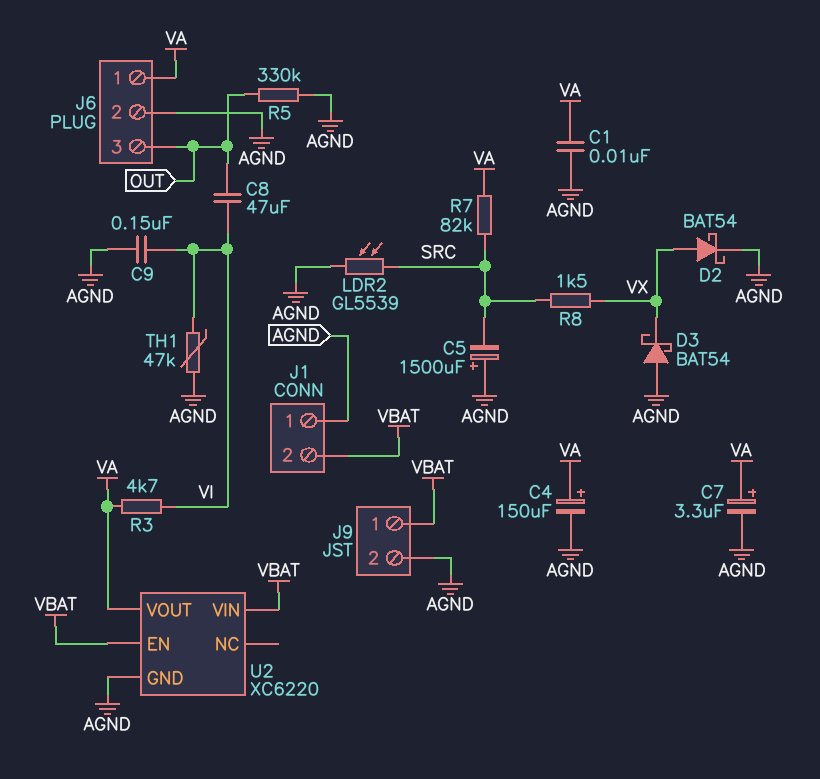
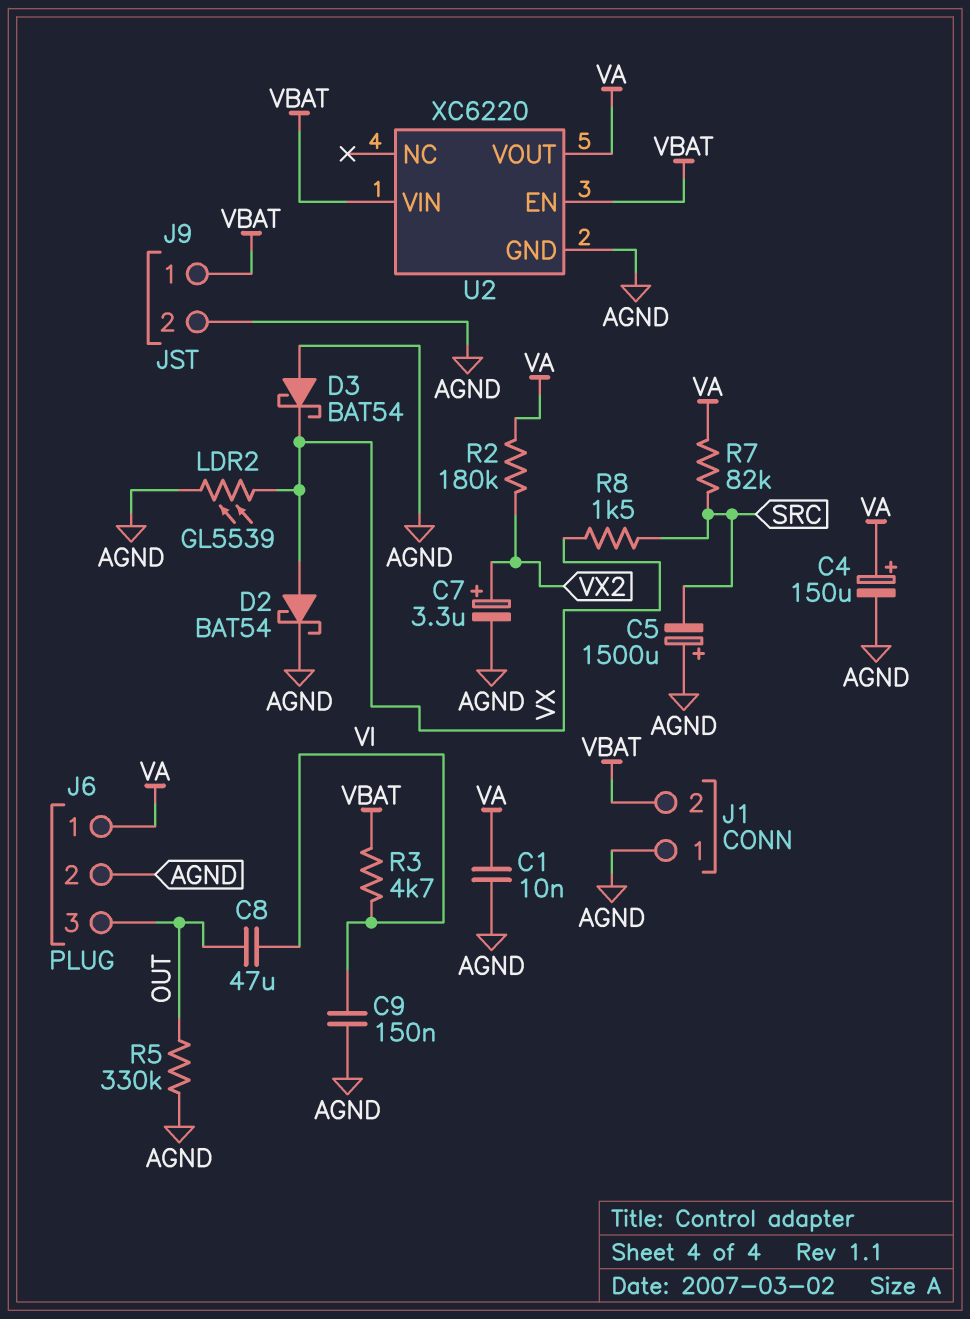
C7: 3.3uF (plus VA, minus AGND) -> 3.3uF (plus VX2, minus AGND)
LDR2: GL5539 (AGND, SRC) -> GL5539 (AGND, VX)
R2: none -> 180k (VA, VX2)
R3: 4.7k (VA, VI) -> 4.7k (VBAT, VI)
TH1: 47k (AGND, VI) -> none

